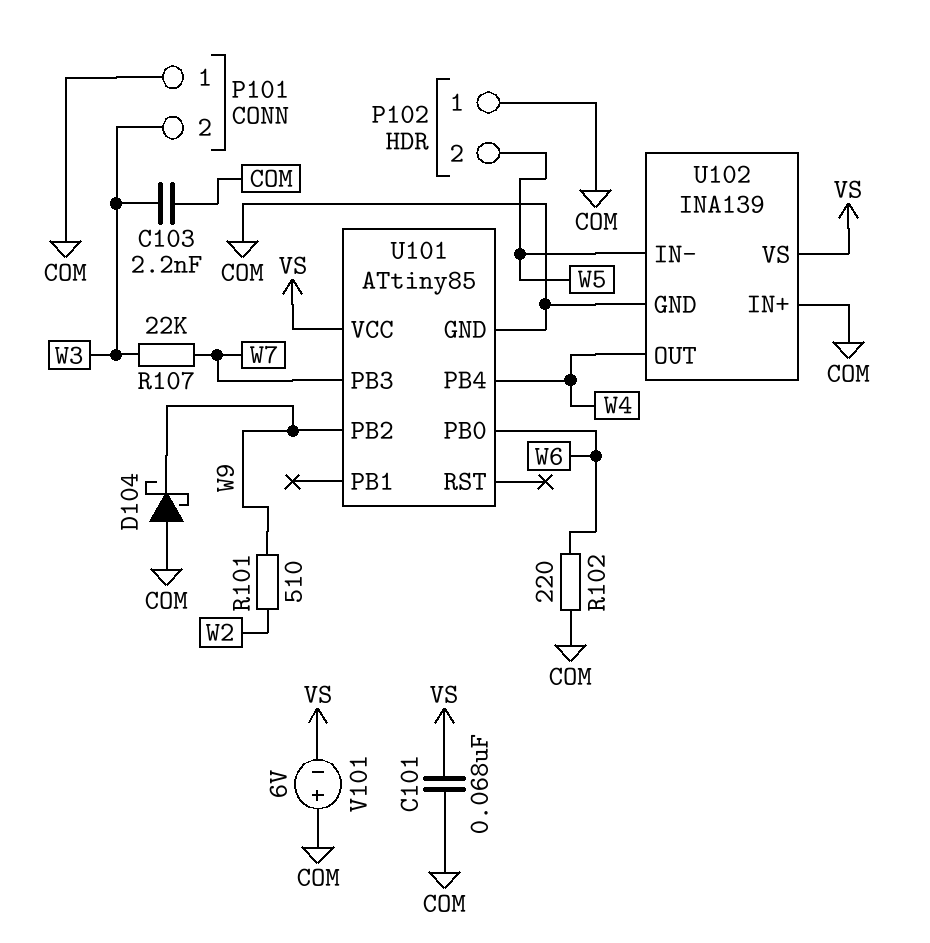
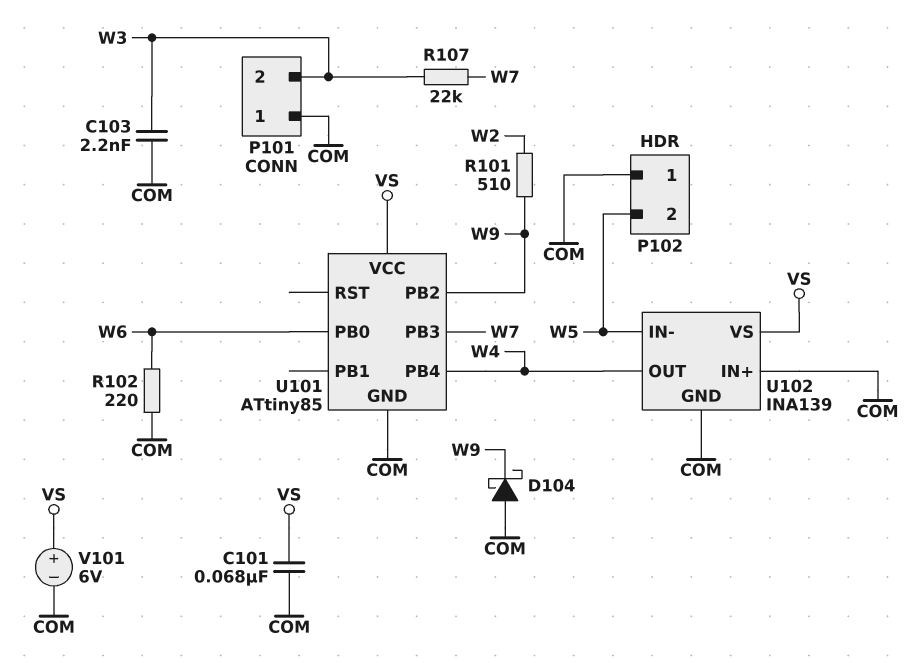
V101: 6V (plus COM, minus VS) -> 6V (plus VS, minus COM)

